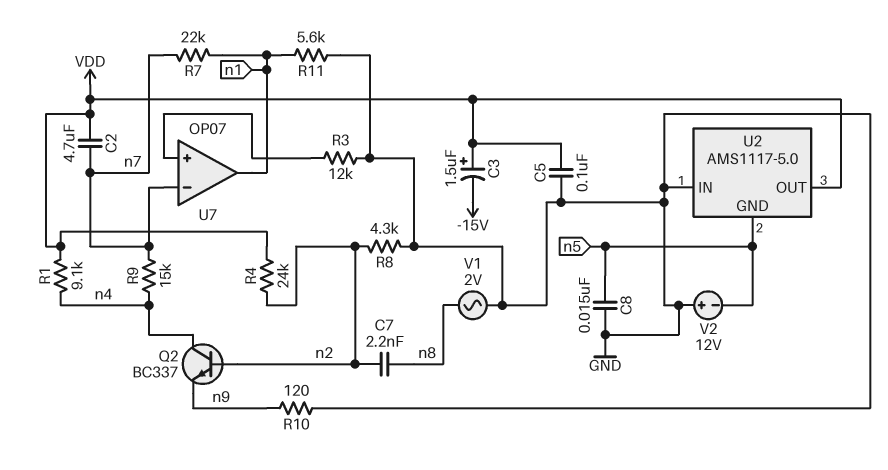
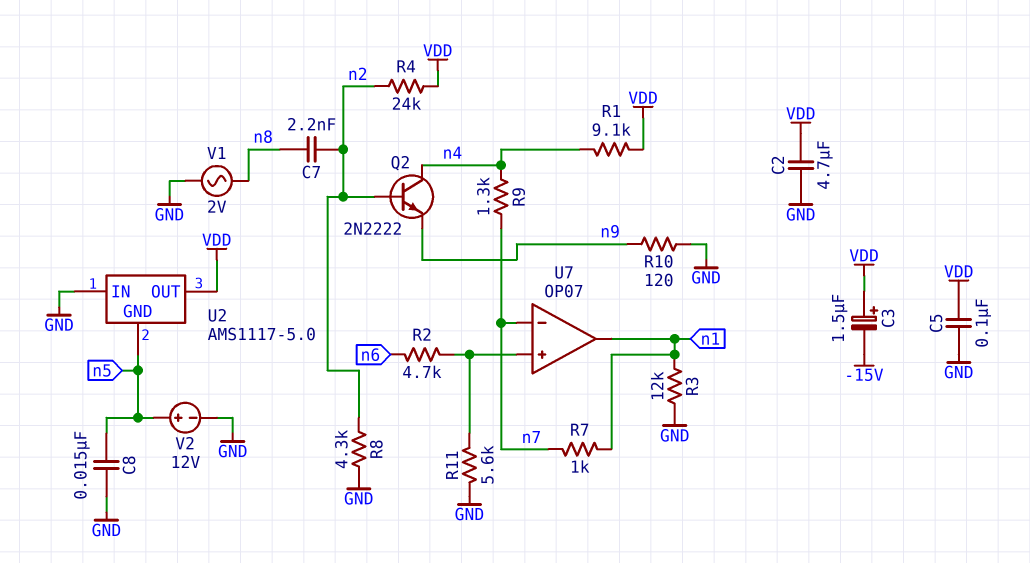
C2: 4.7uF (VDD, n7) -> 4.7uF (GND, VDD)
Q2: NPN BC337 (B n2, C n4, E n9) -> NPN 2N2222 (B n2, C n4, E n9)
R2: none -> 4.7k (U7/in+, n6)
R3: 12k (GND, U7/in+) -> 12k (GND, n1)
R7: 22k (n1, n7) -> 1k (n1, n7)
R9: 15k (n4, n7) -> 1.3k (n4, n7)
R11: 5.6k (GND, n1) -> 5.6k (GND, U7/in+)
V2: 12V (plus GND, minus n5) -> 12V (plus n5, minus GND)

